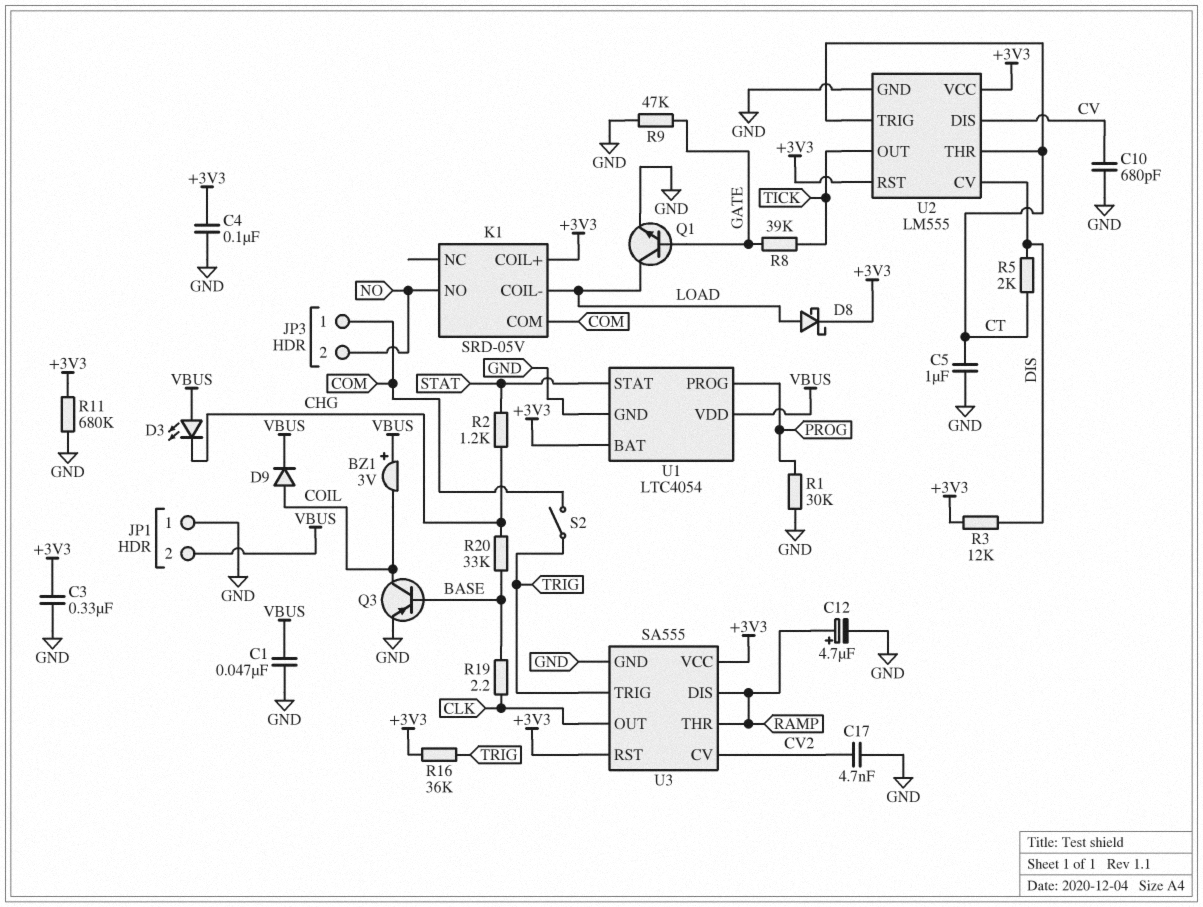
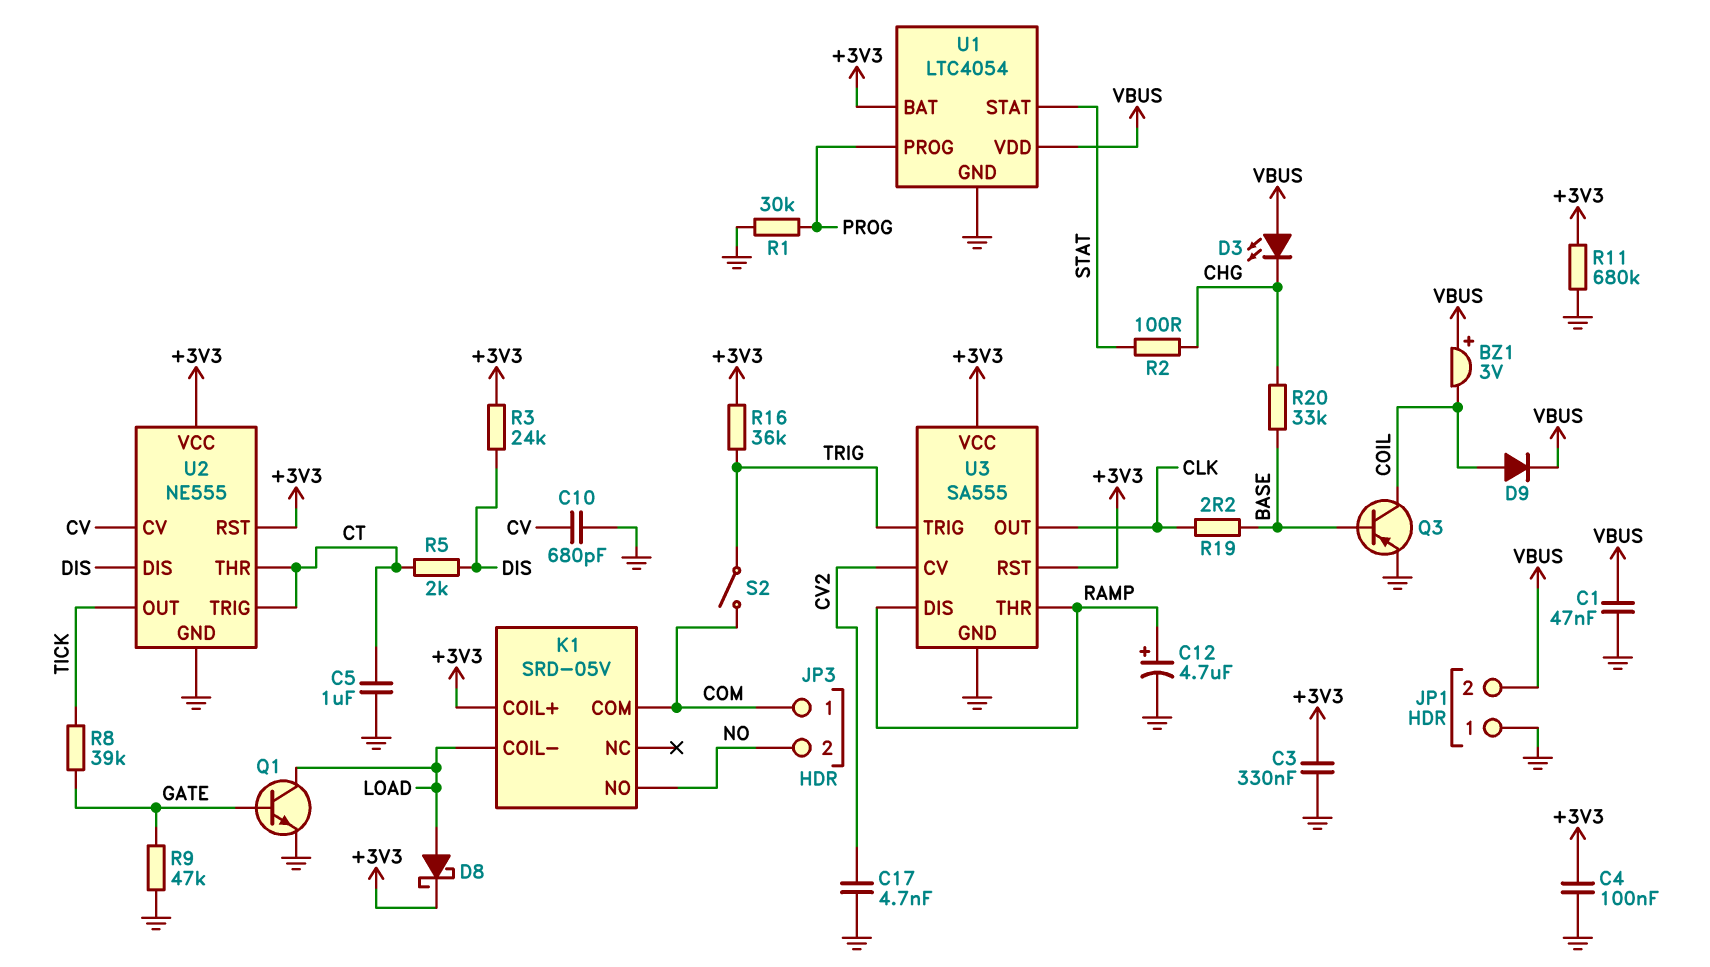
R2: 1.2k (CHG, STAT) -> 100 (CHG, STAT)
R3: 12k (+3V3, DIS) -> 24k (+3V3, DIS)
U2: LM555 -> NE555
U2 pin CV: DIS -> CV
U2 pin DIS: CV -> DIS

